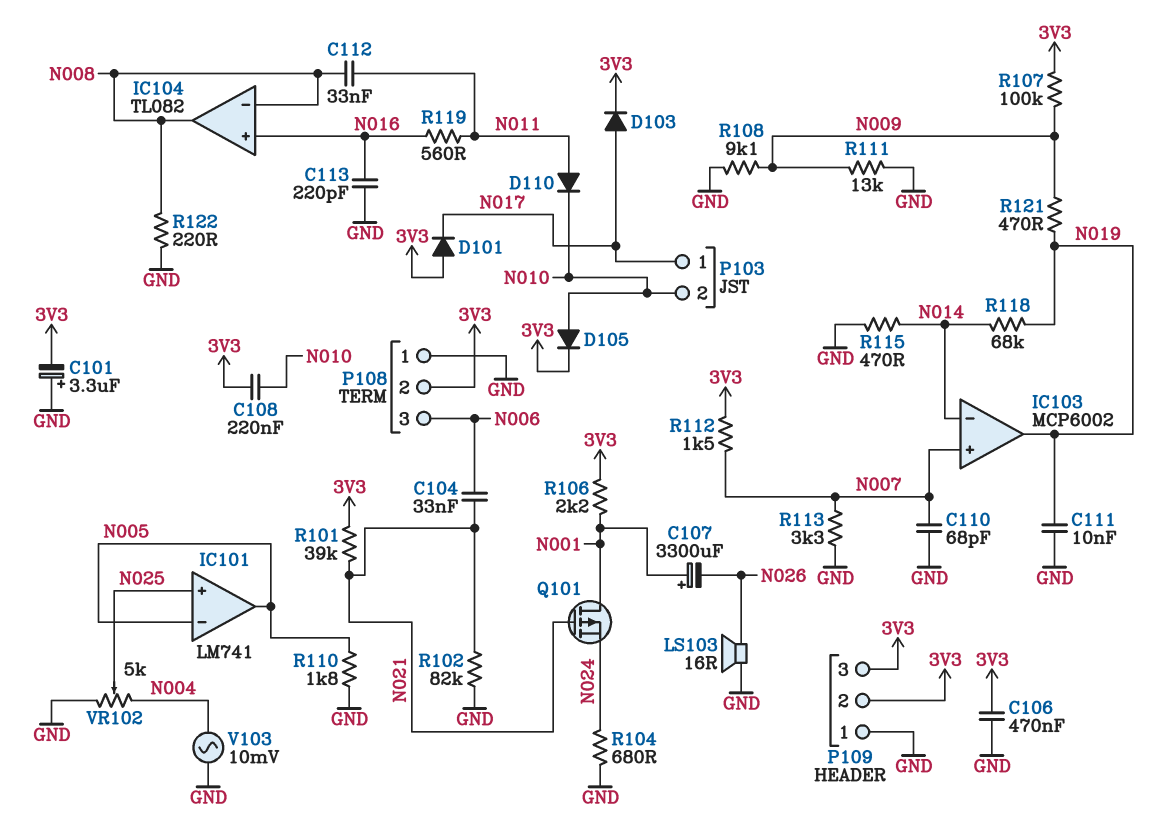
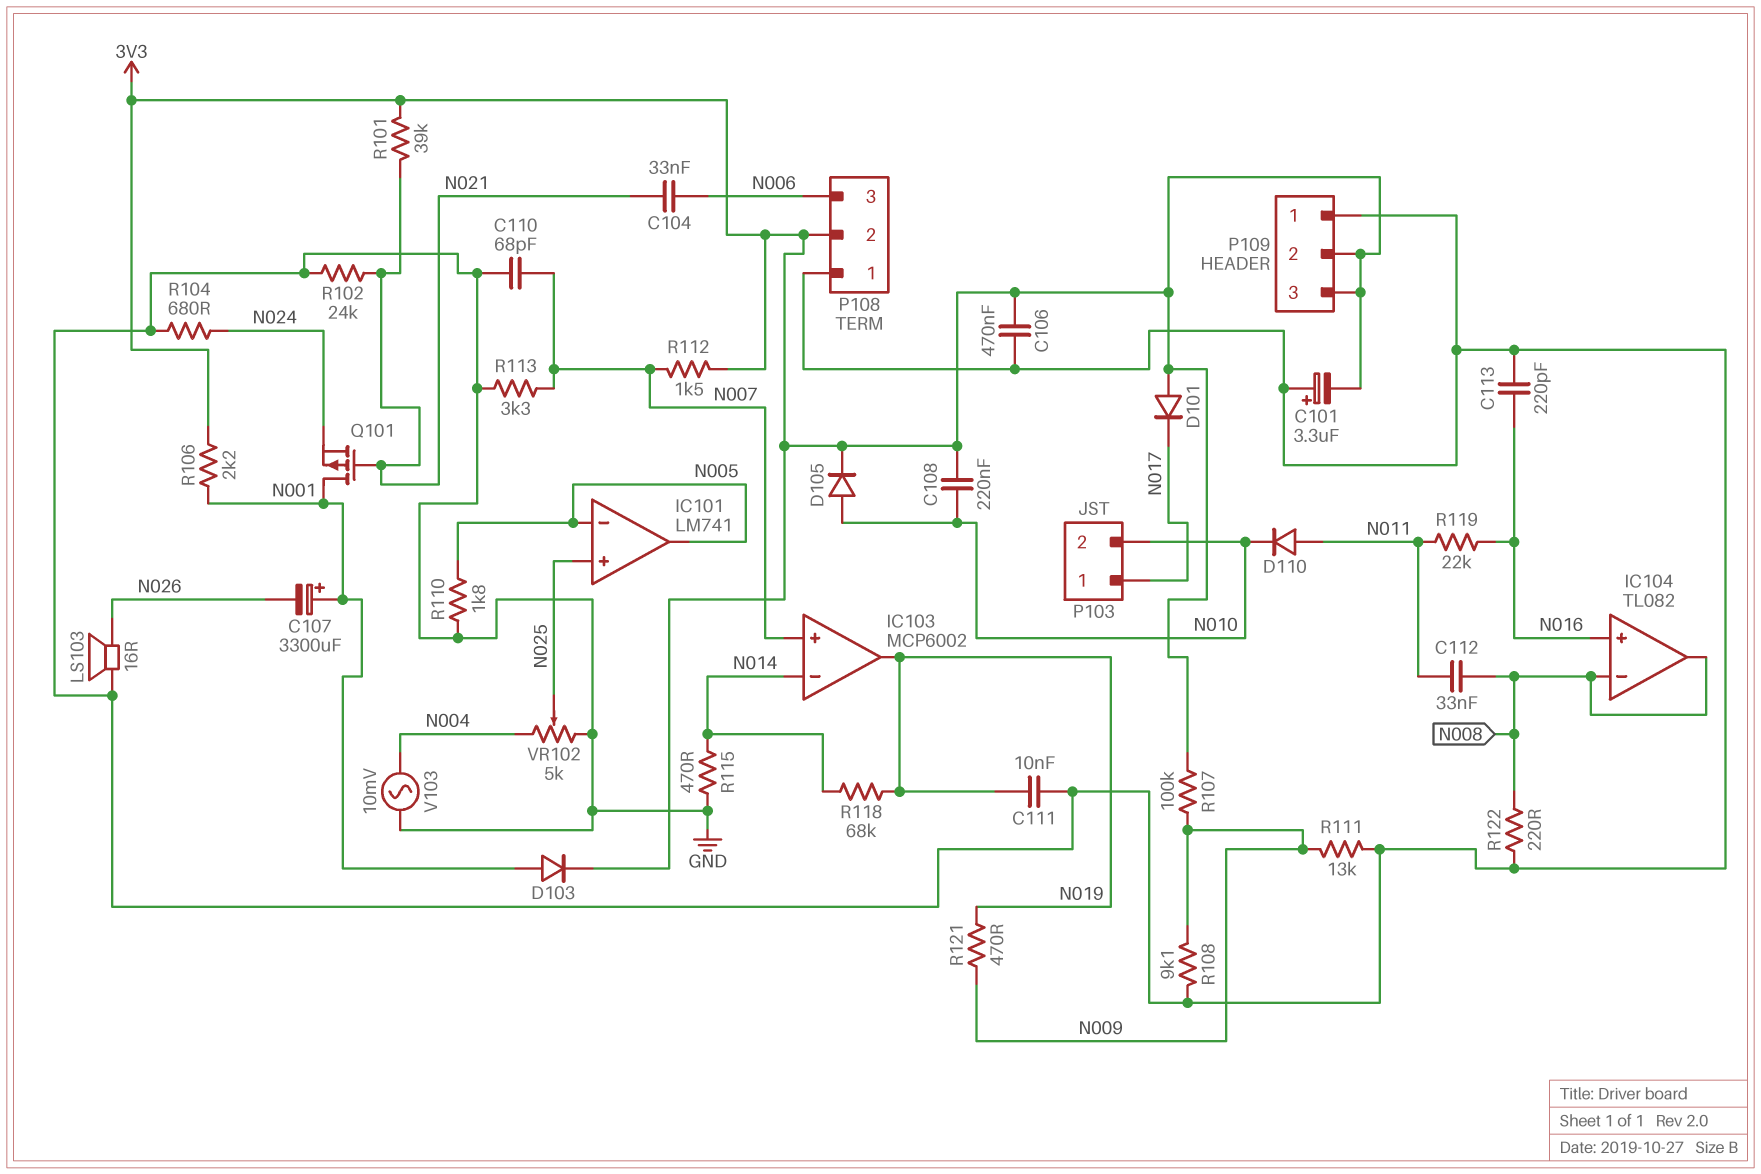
D103: diode (A N017, K 3V3) -> diode (A N001, K 3V3)
R102: 82k (GND, N021) -> 24k (GND, N021)
R119: 560 (N011, N016) -> 22k (N011, N016)

